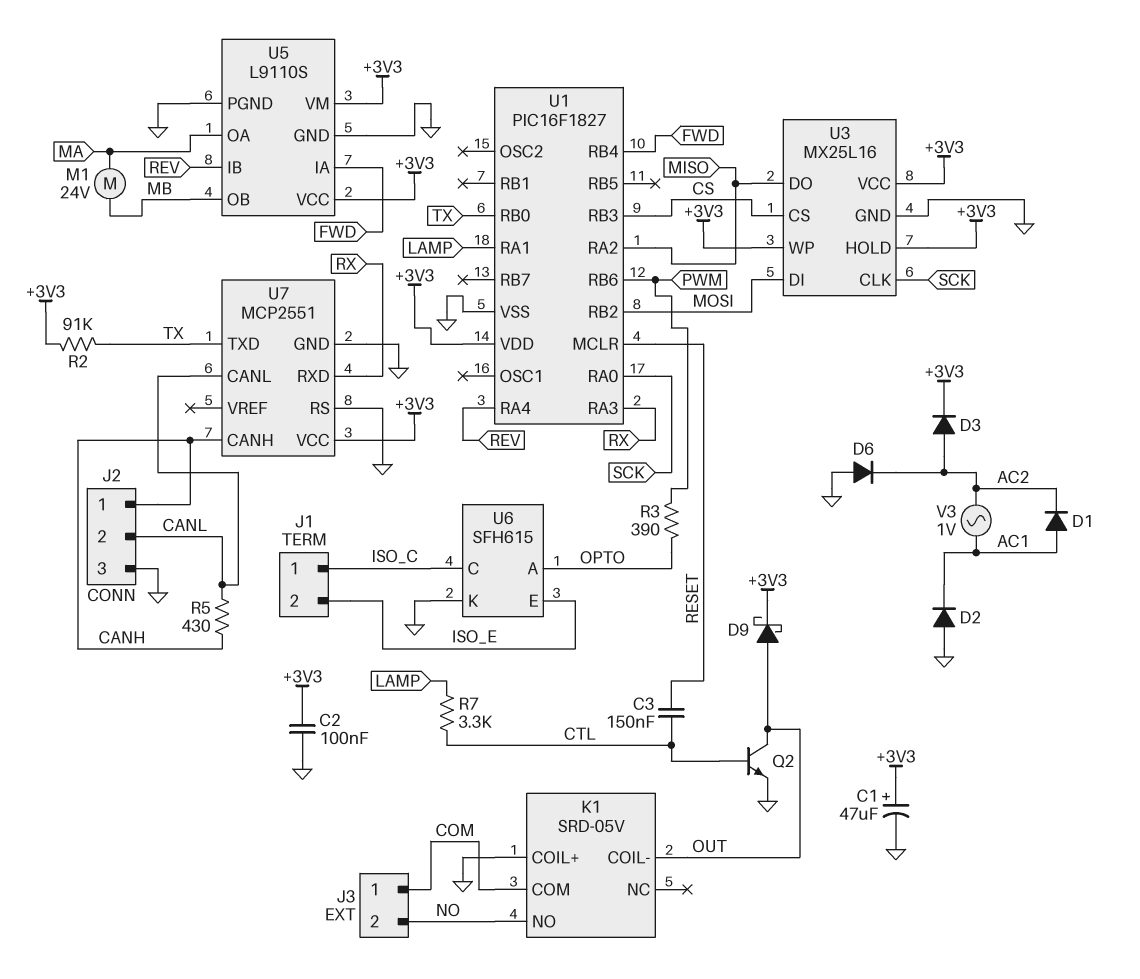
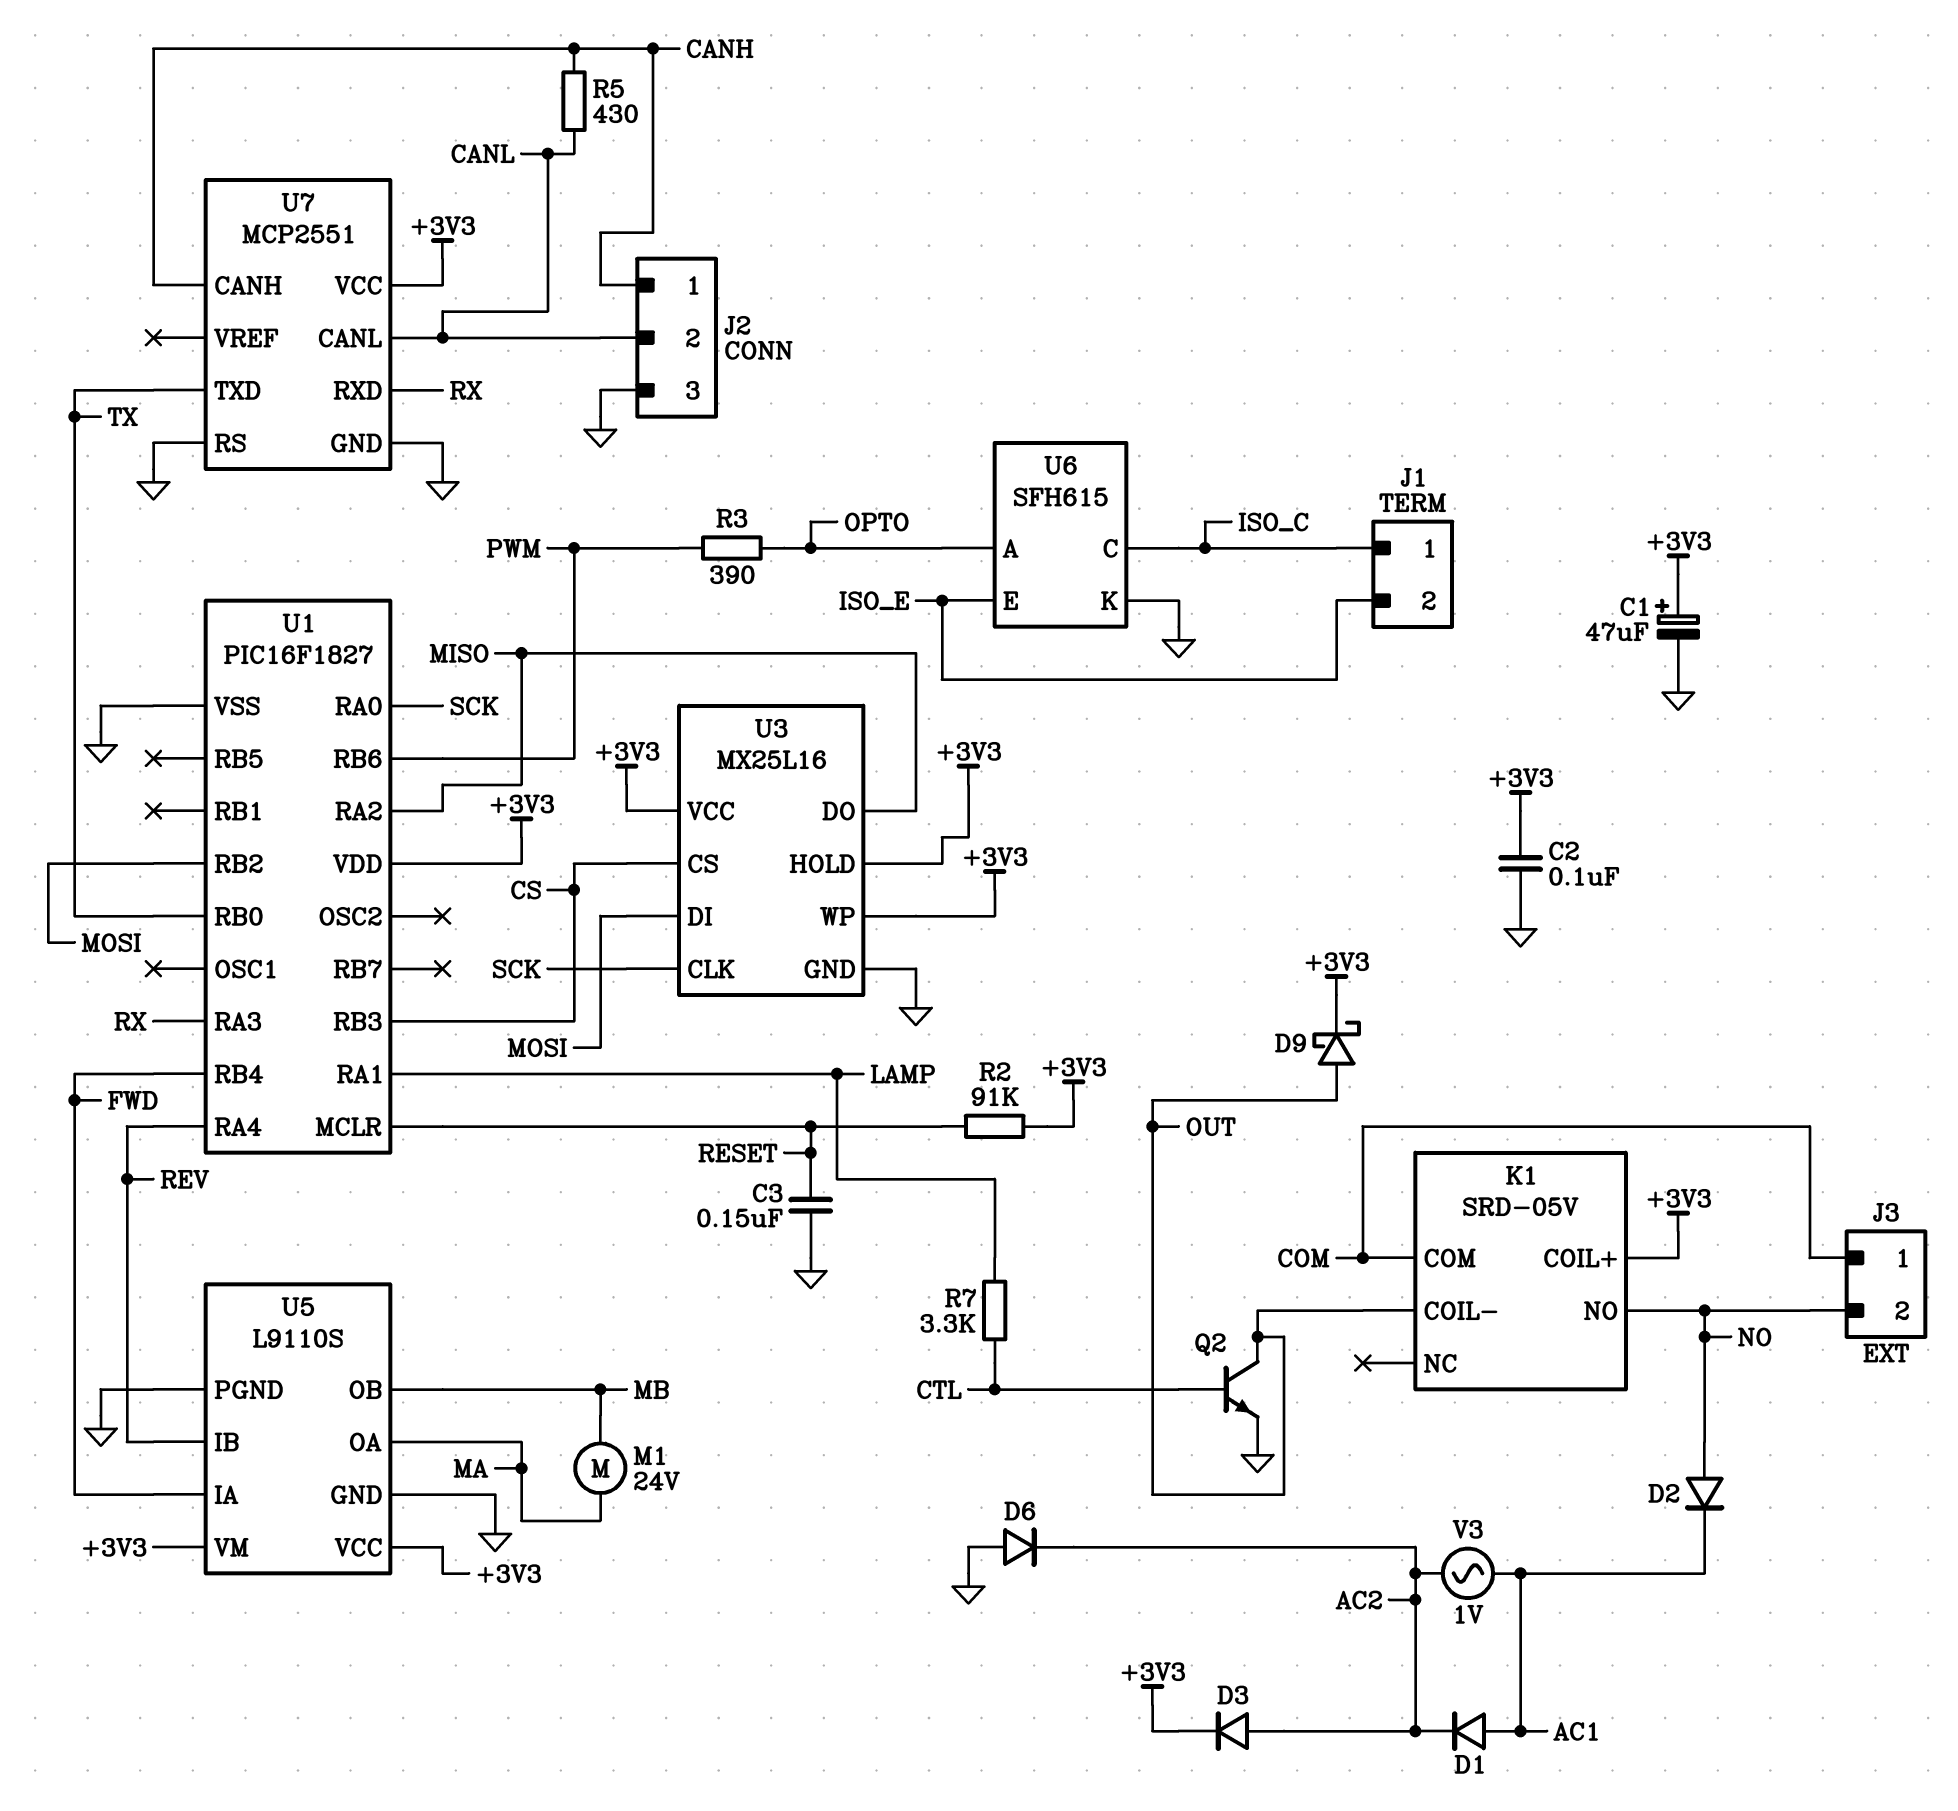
C3: 150nF (CTL, RESET) -> 150nF (GND, RESET)
D2: diode (A GND, K AC1) -> diode (A NO, K AC1)
K1 pin COIL+: GND -> +3V3
R2: 91k (+3V3, TX) -> 91k (+3V3, RESET)

